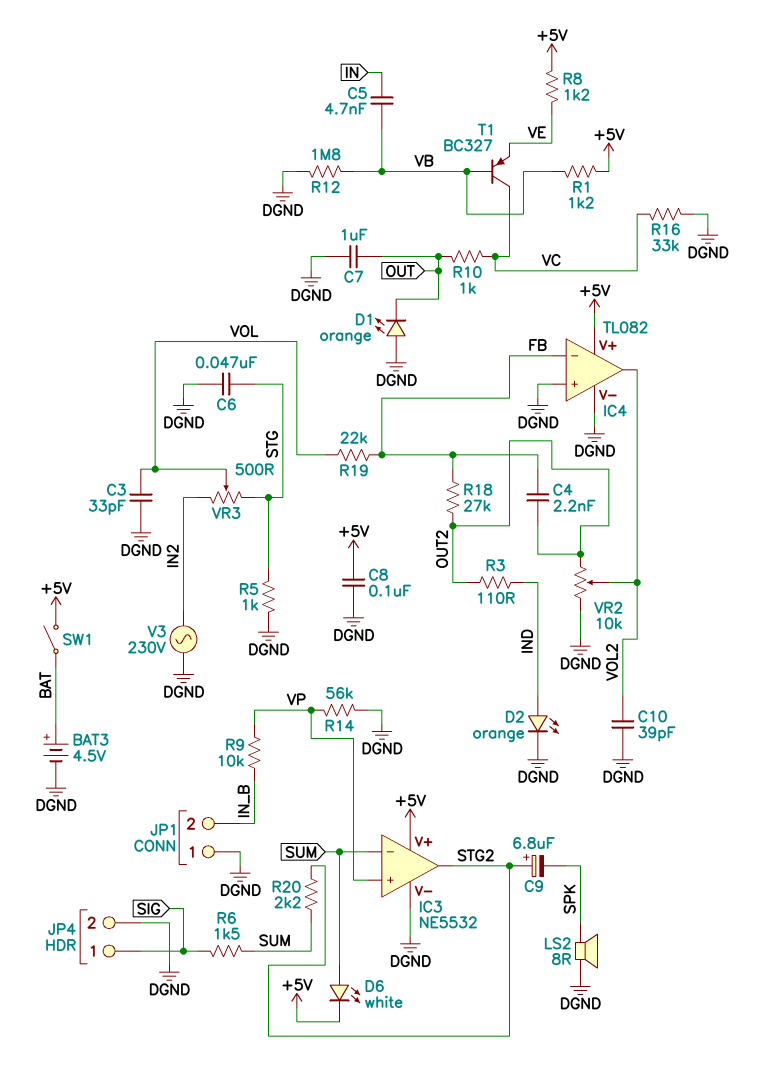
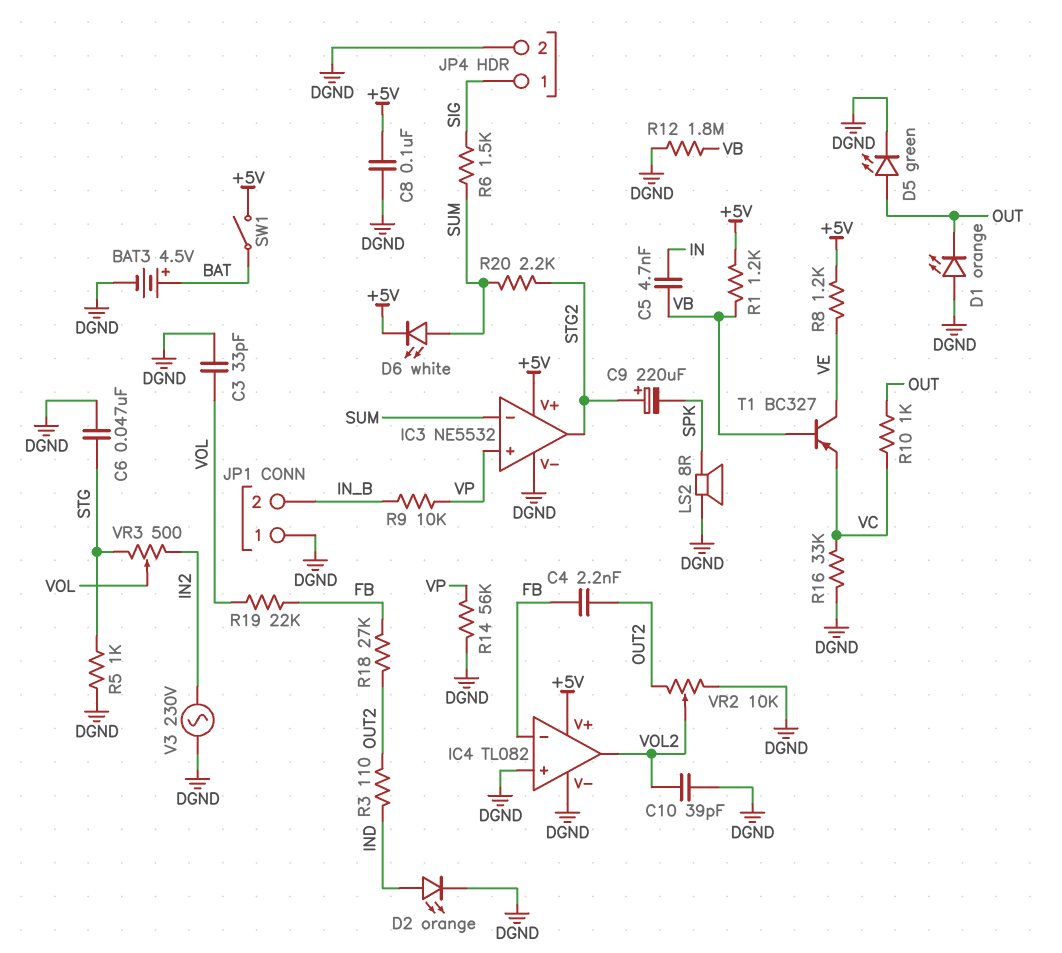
C7: 1uF (DGND, OUT) -> none
C9: 6.8uF (plus STG2, minus SPK) -> 220uF (plus STG2, minus SPK)
D5: none -> LED green (A OUT, K DGND)
T1: PNP BC327 (B VB, C VC, E VE) -> PNP BC327 (B VB, C VE, E VC)

